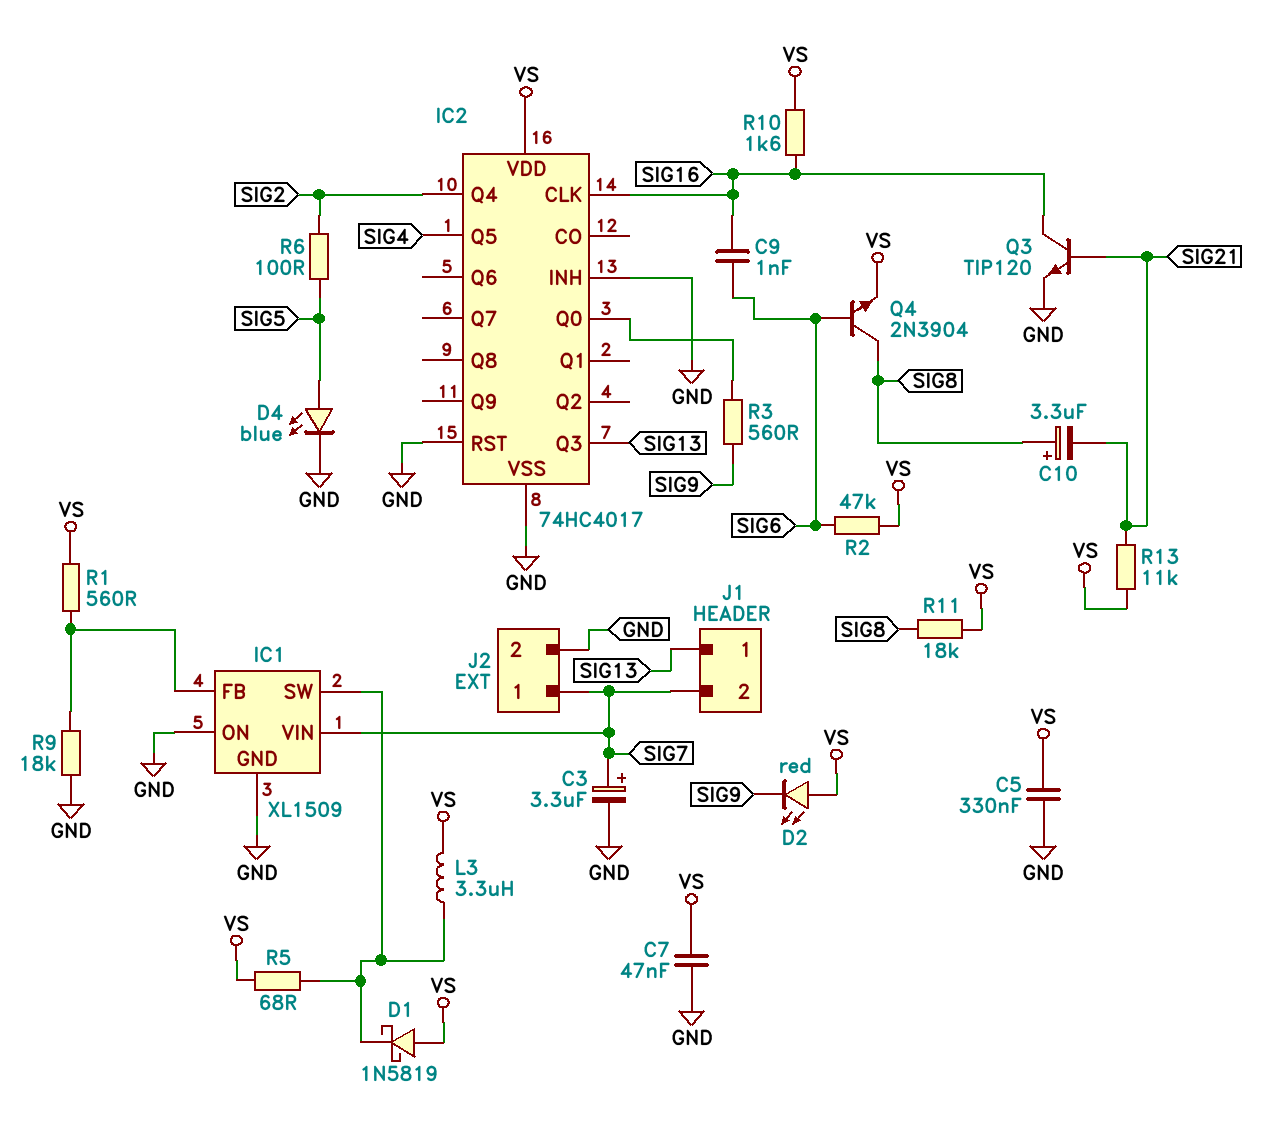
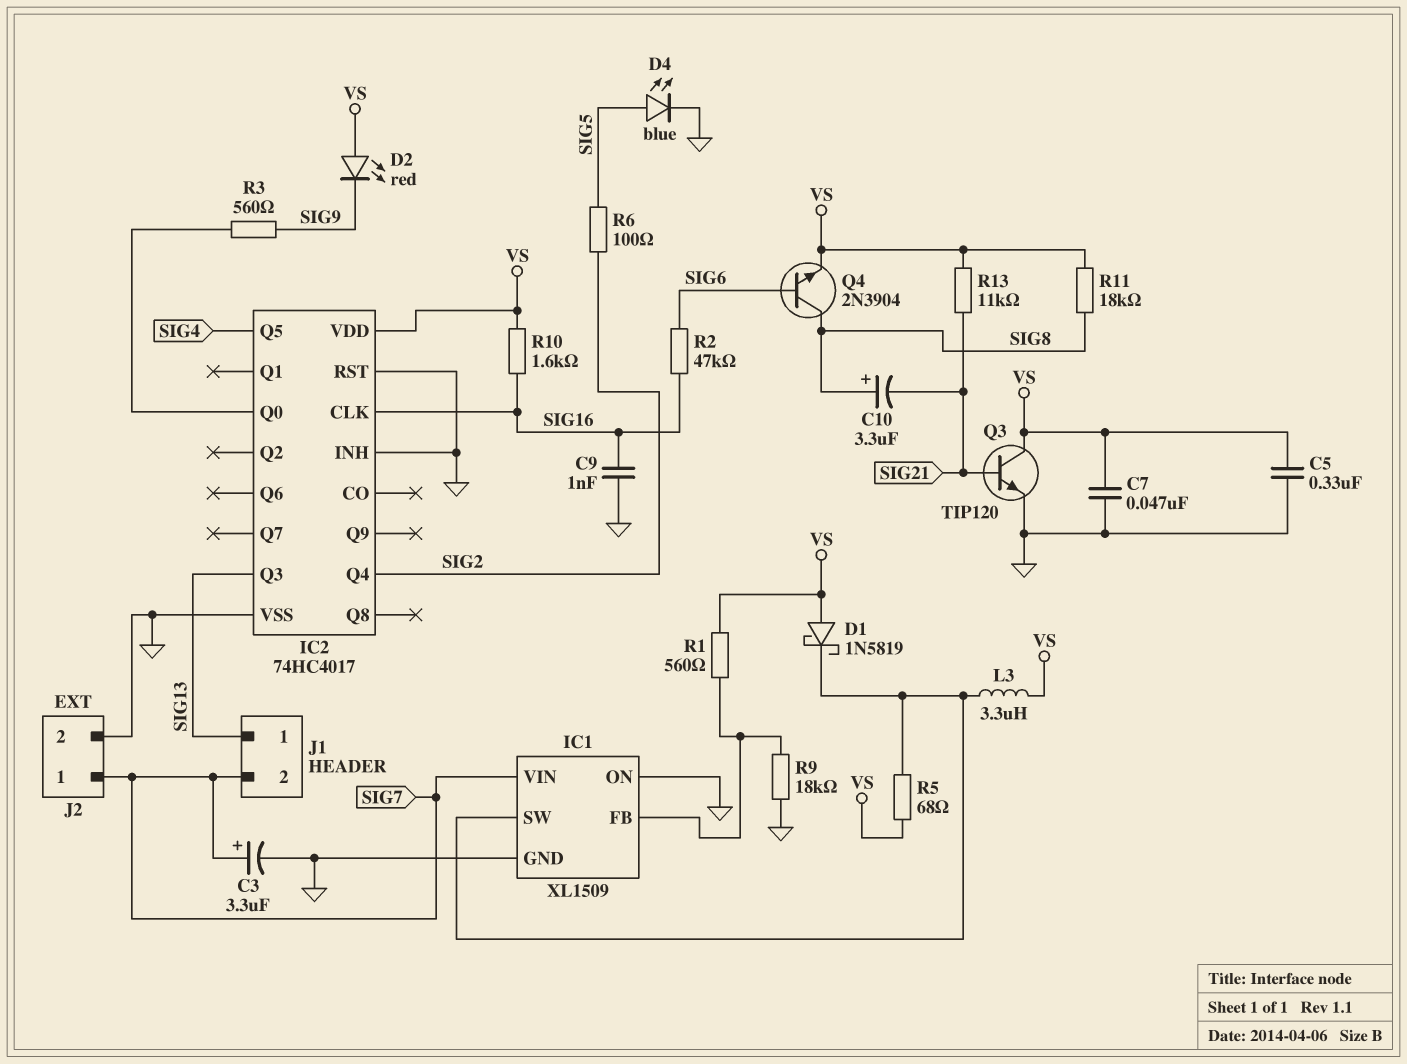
C9: 1nF (SIG6, SIG16) -> 1nF (GND, SIG16)
Q3: NPN TIP120 (B SIG21, C SIG16, E GND) -> NPN TIP120 (B SIG21, C VS, E GND)
R2: 47k (SIG6, VS) -> 47k (SIG6, SIG16)

